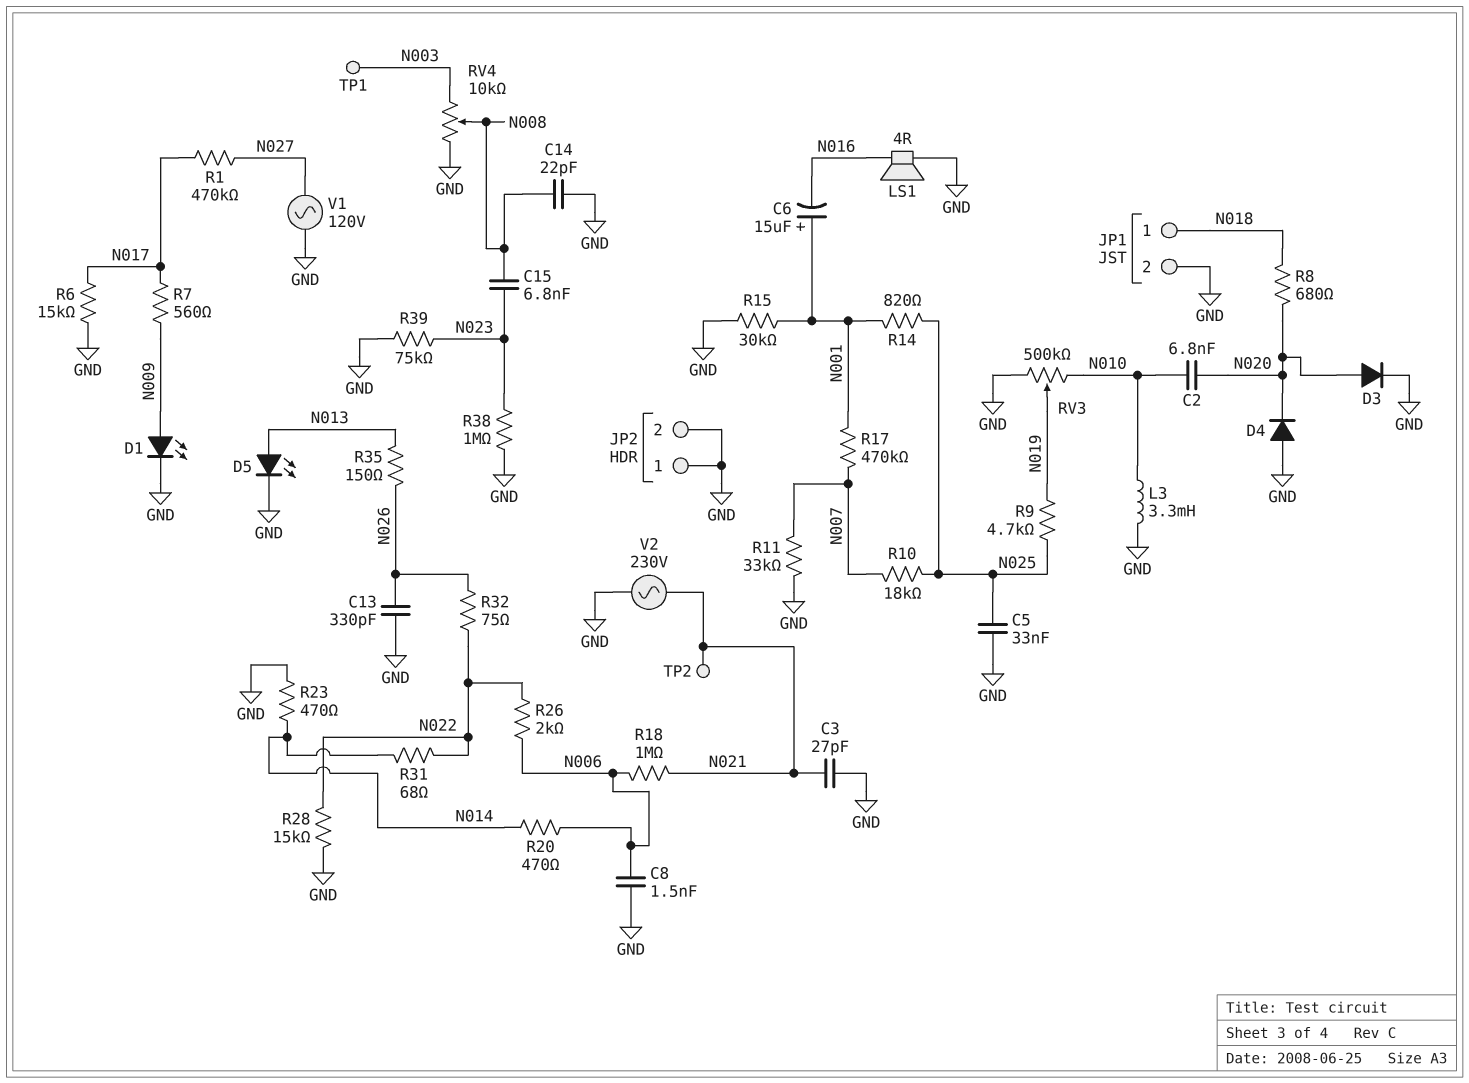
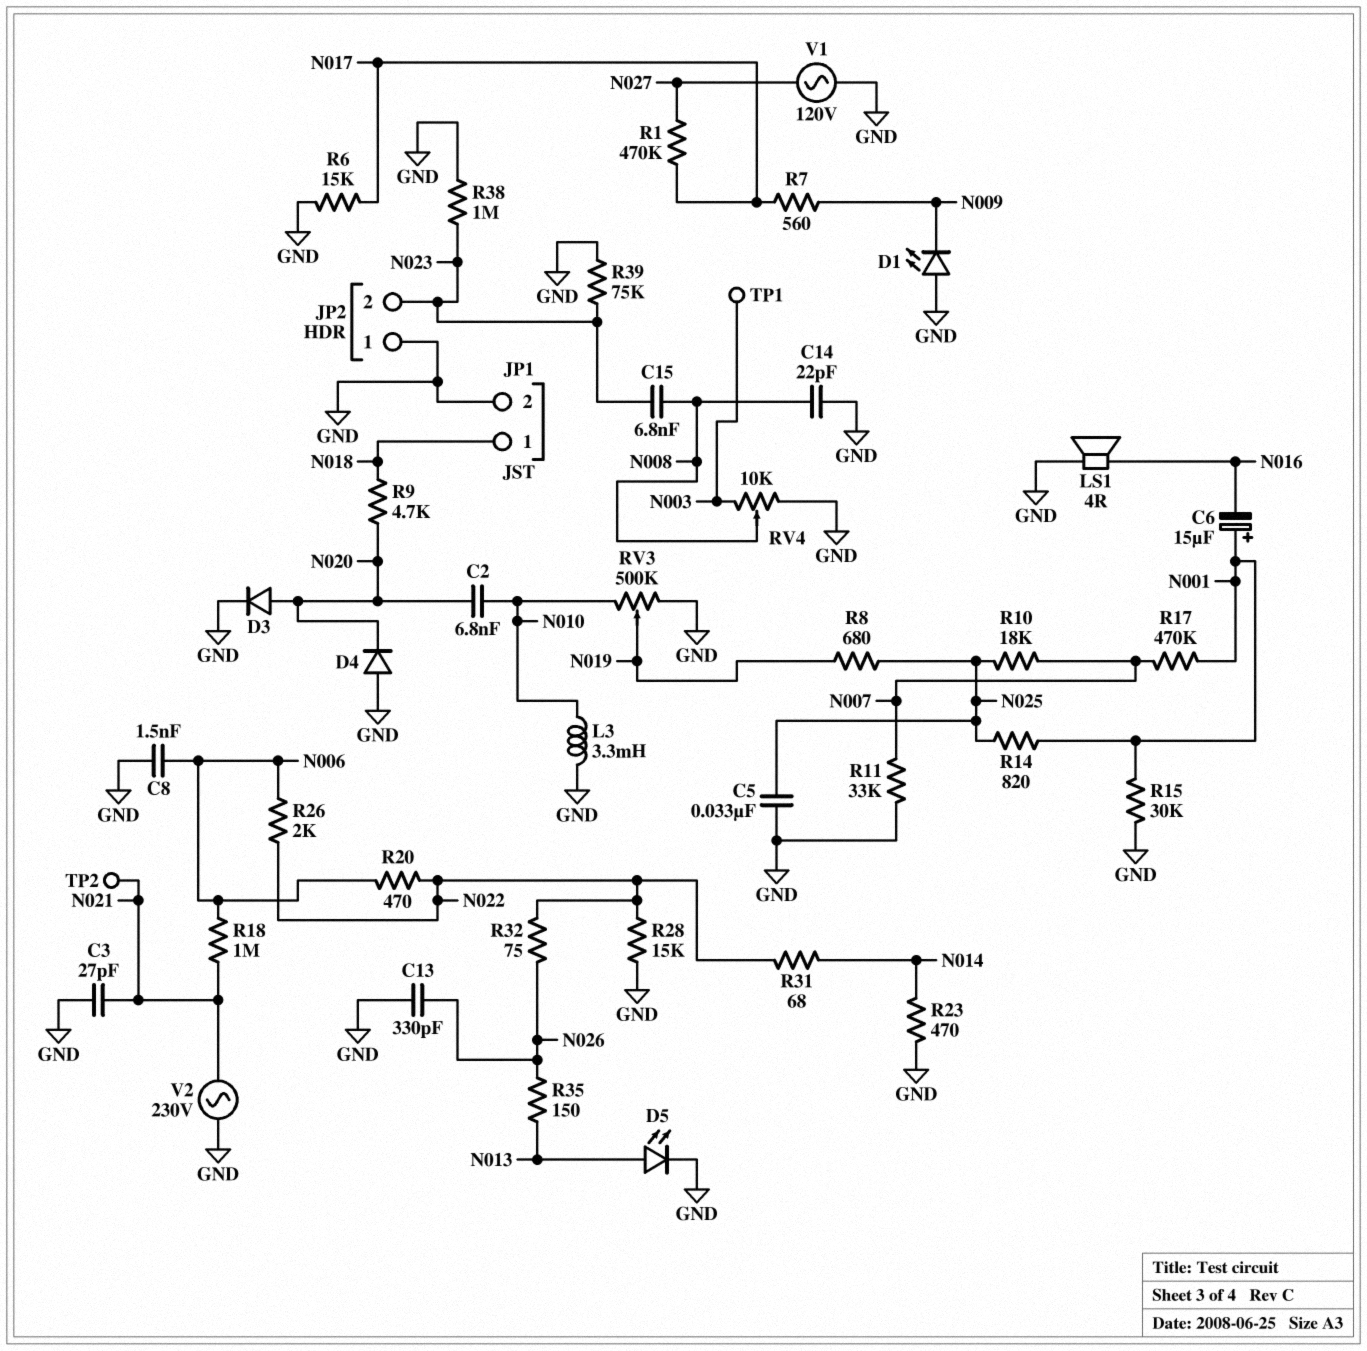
D1: LED (A N009, K GND) -> LED (A GND, K N009)
JP2 pin 2: GND -> N023
R8: 680 (N018, N020) -> 680 (N019, N025)
R9: 4.7k (N019, N025) -> 4.7k (N018, N020)
R20: 470 (N006, N014) -> 470 (N006, N022)

